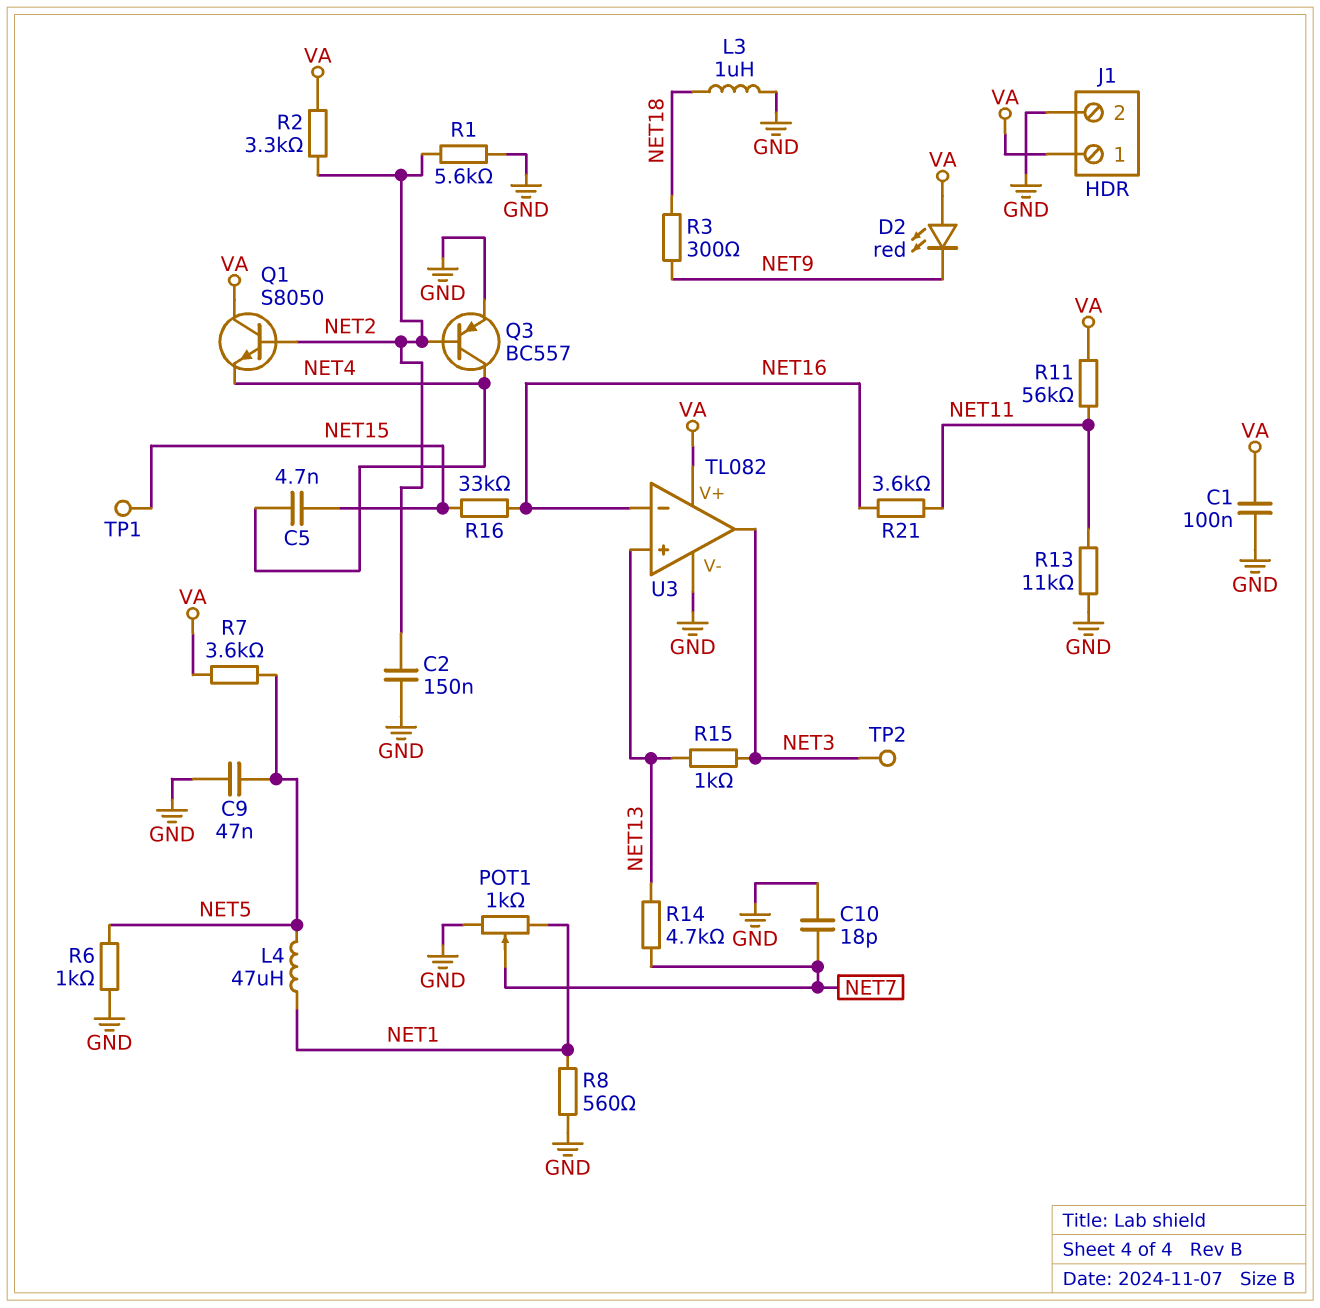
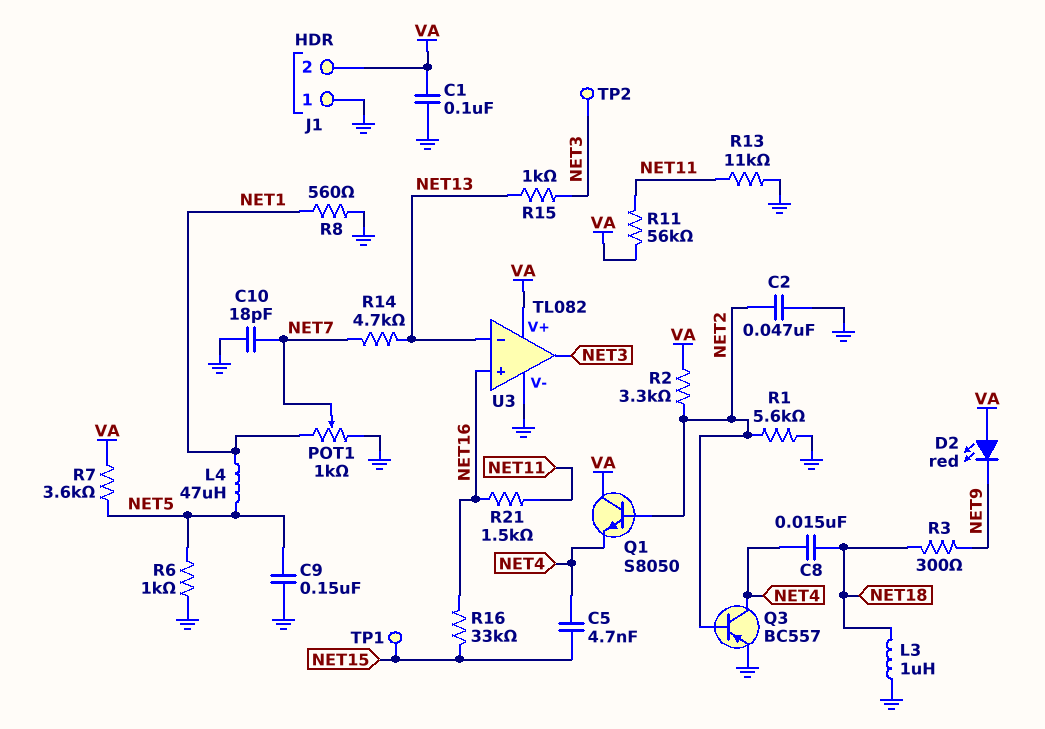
C2: 150nF (GND, NET2) -> 47nF (GND, NET2)
C8: none -> 15nF (NET4, NET18)
C9: 47nF (GND, NET5) -> 150nF (GND, NET5)
J1 pin 1: VA -> GND
J1 pin 2: GND -> VA
R21: 3.6k (NET11, NET16) -> 1.5k (NET11, NET16)
U3 pin in+: NET13 -> NET16
U3 pin in-: NET16 -> NET13

